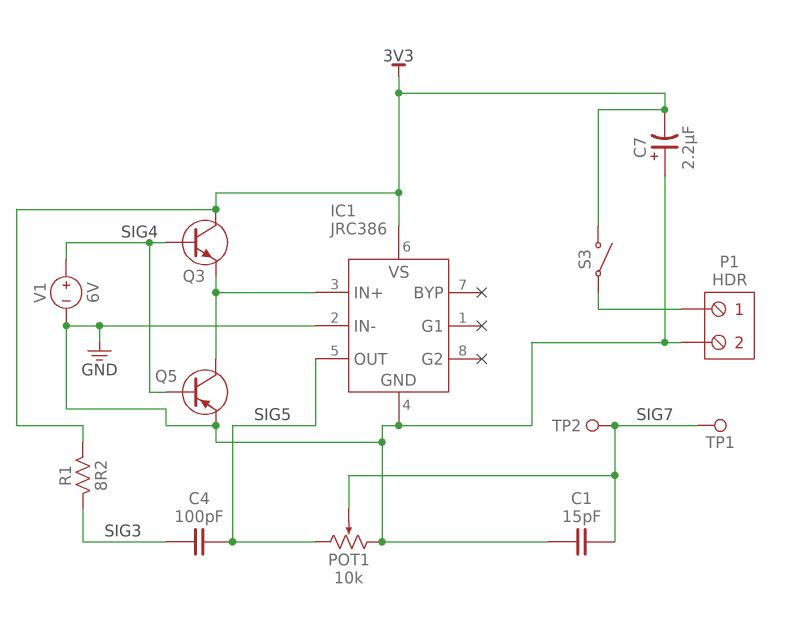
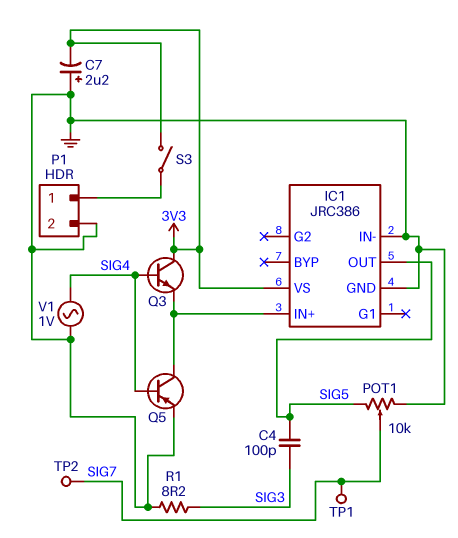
C1: 15pF (GND, SIG7) -> none
R1: 8.2 (3V3, SIG3) -> 8.2 (GND, SIG3)
V1: 6V (plus SIG4, minus GND) -> AC 1V (GND, SIG4)

